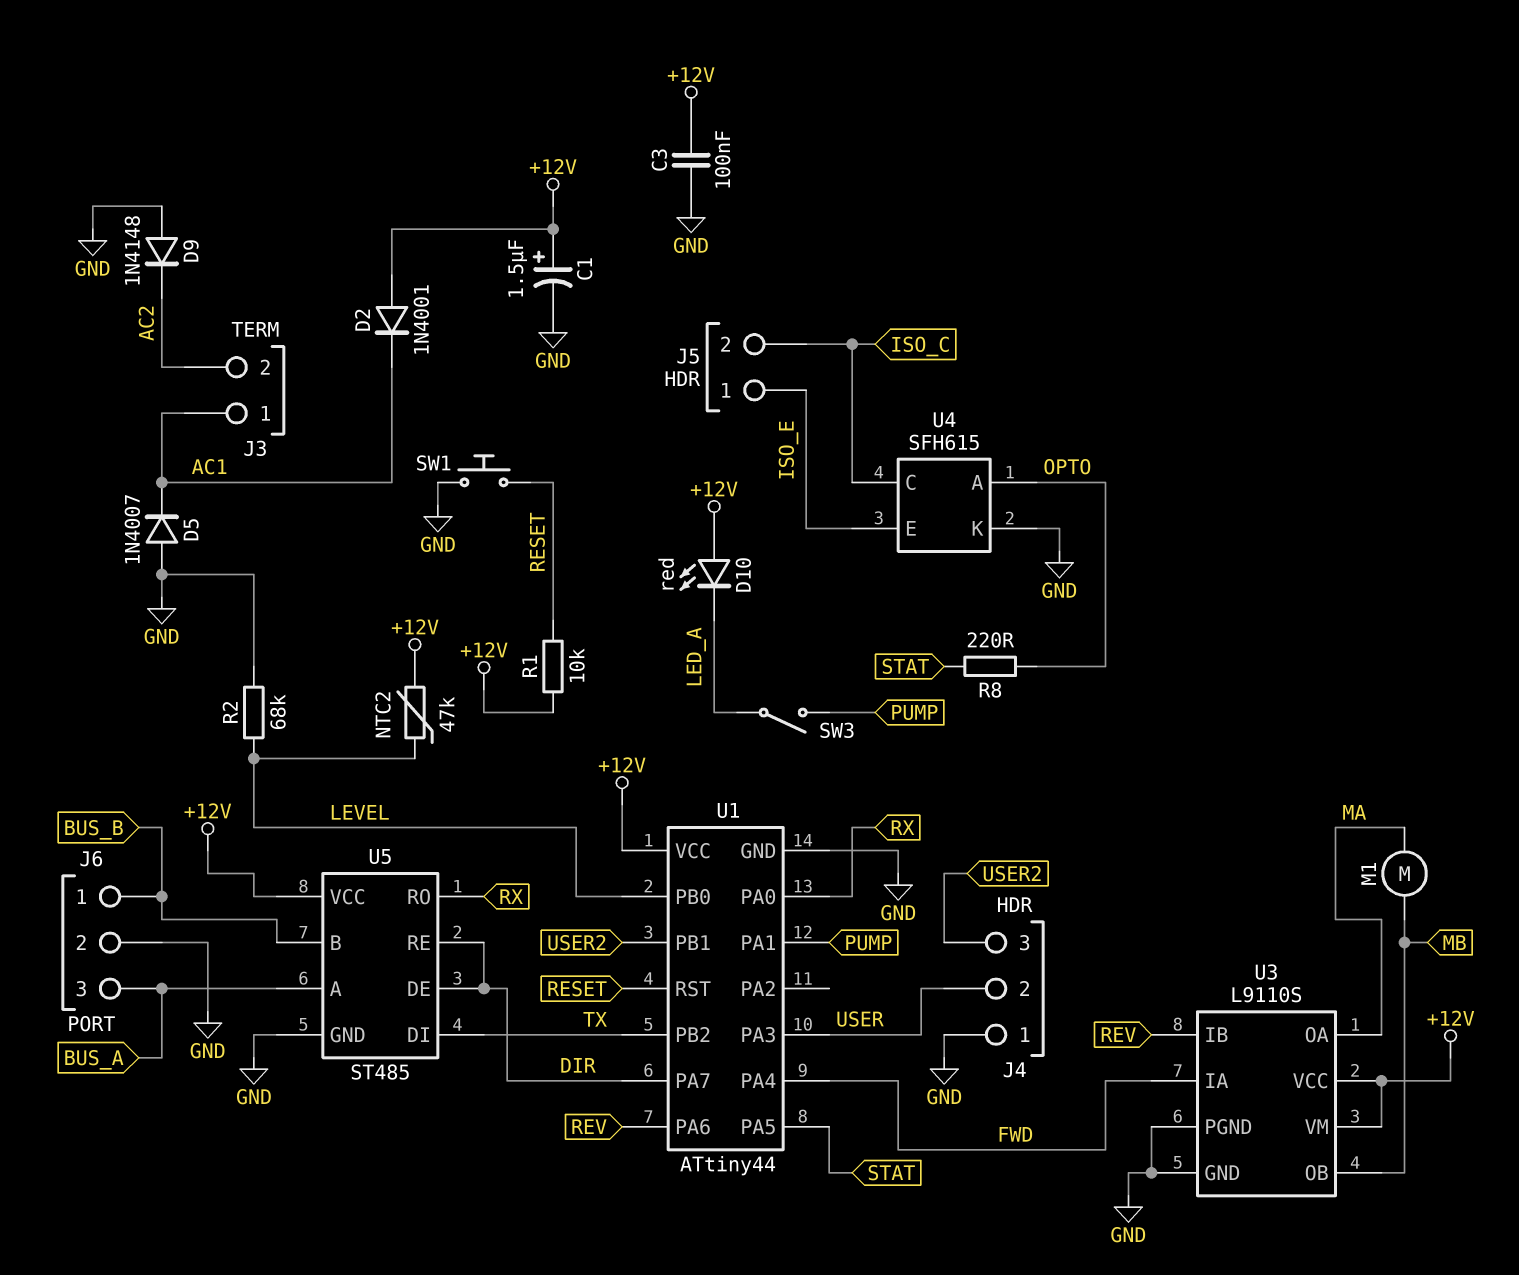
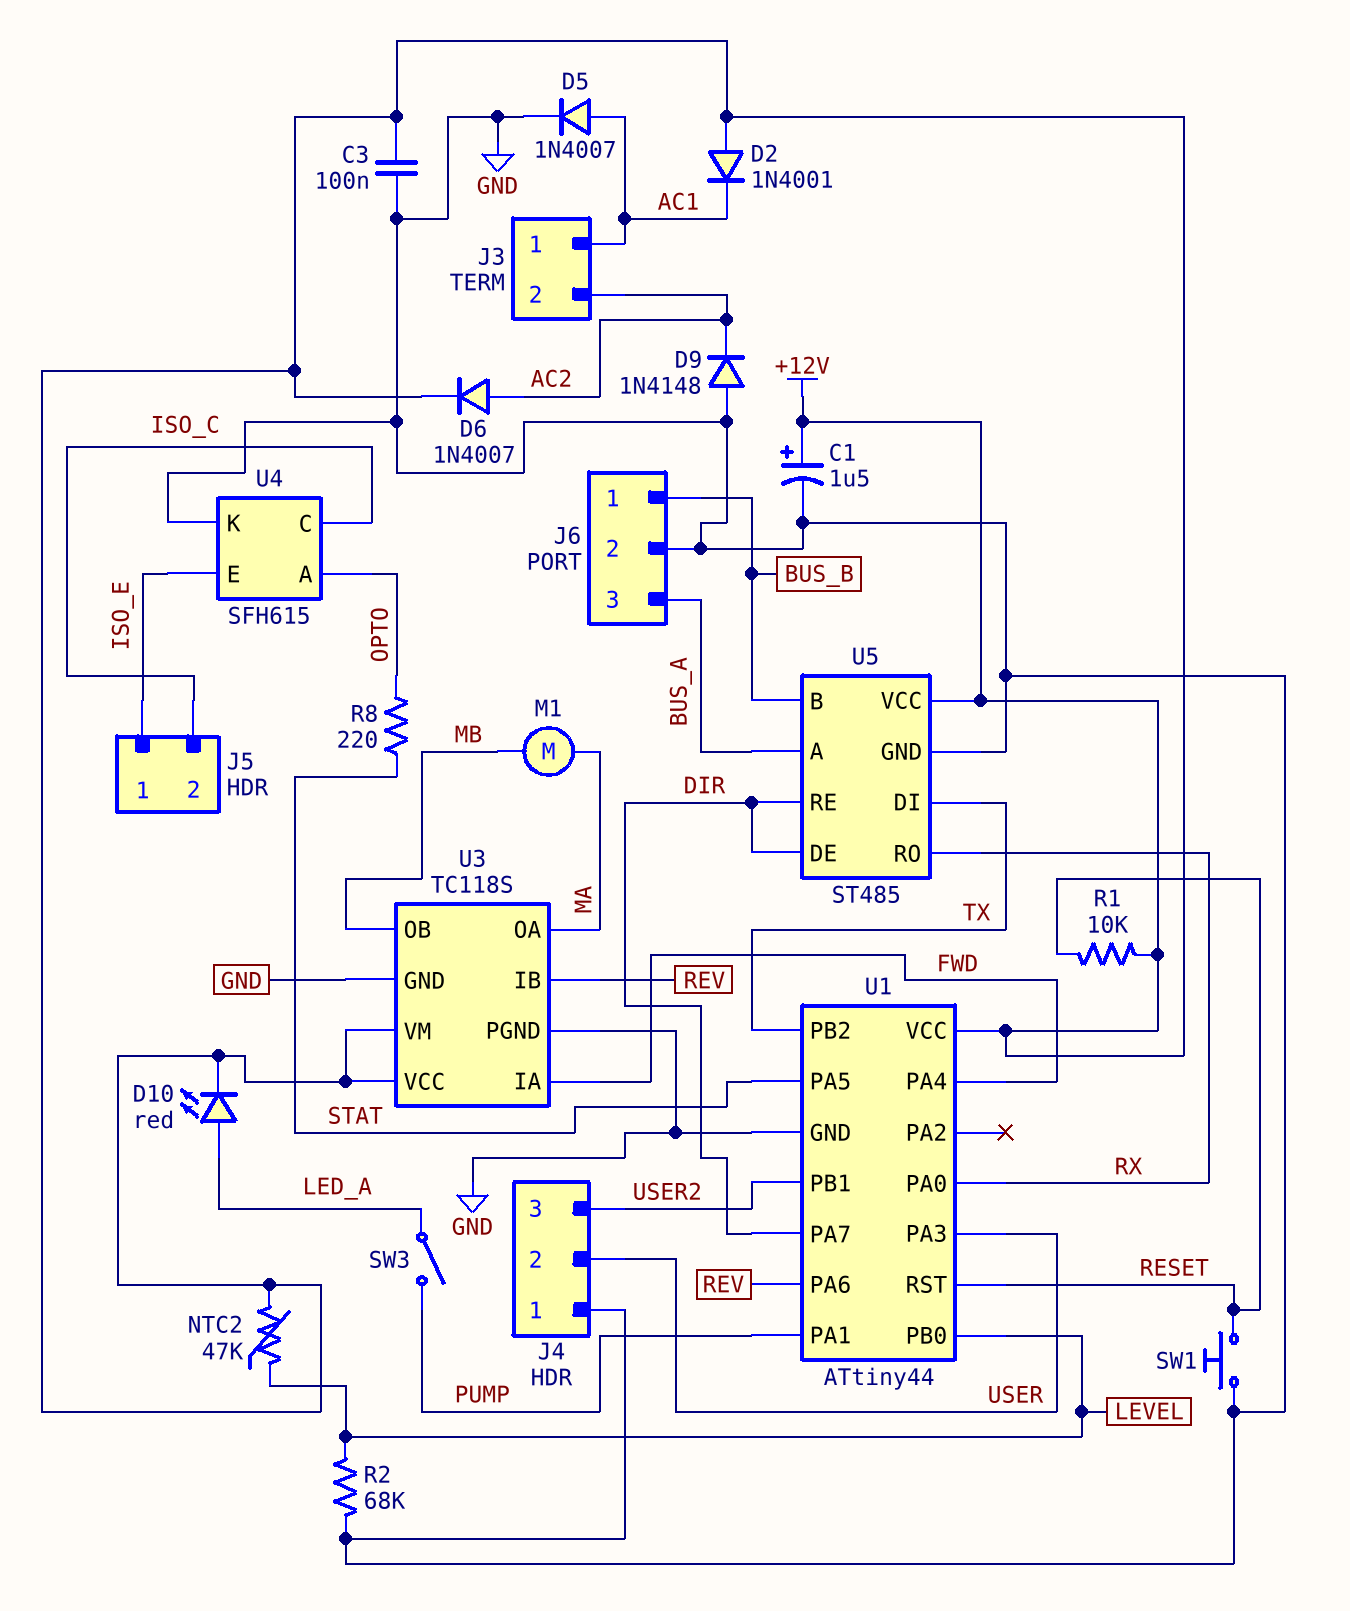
D5: diode 1N4007 (A GND, K AC1) -> diode 1N4007 (A AC1, K GND)
D6: none -> diode 1N4007 (A AC2, K +12V)
D10: LED red (A +12V, K LED_A) -> LED red (A LED_A, K +12V)
U3: L9110S -> TC118S

